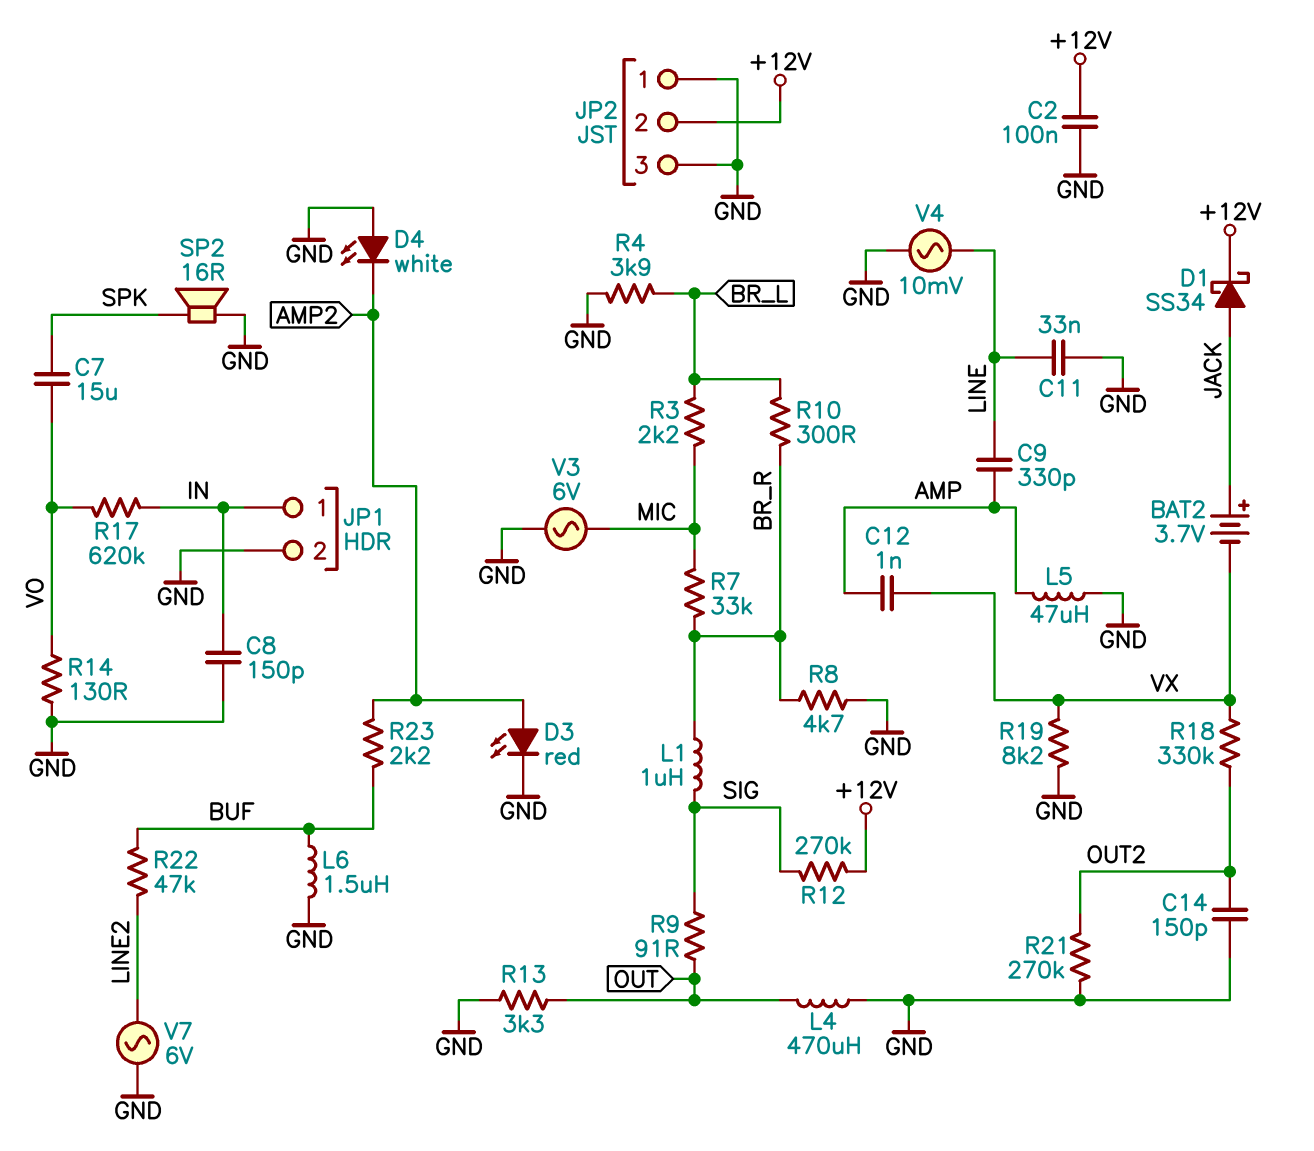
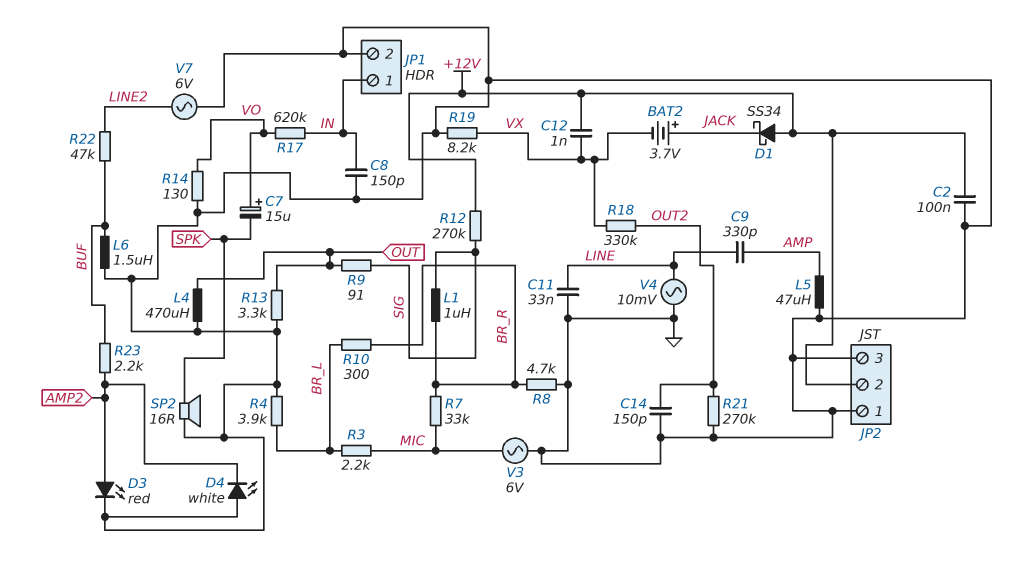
C7: 15uF (SPK, VO) -> 15uF (plus VO, minus SPK)
C12: 1nF (AMP, VX) -> 1nF (+12V, VX)
D1: schottky SS34 (A JACK, K +12V) -> schottky SS34 (A +12V, K JACK)

